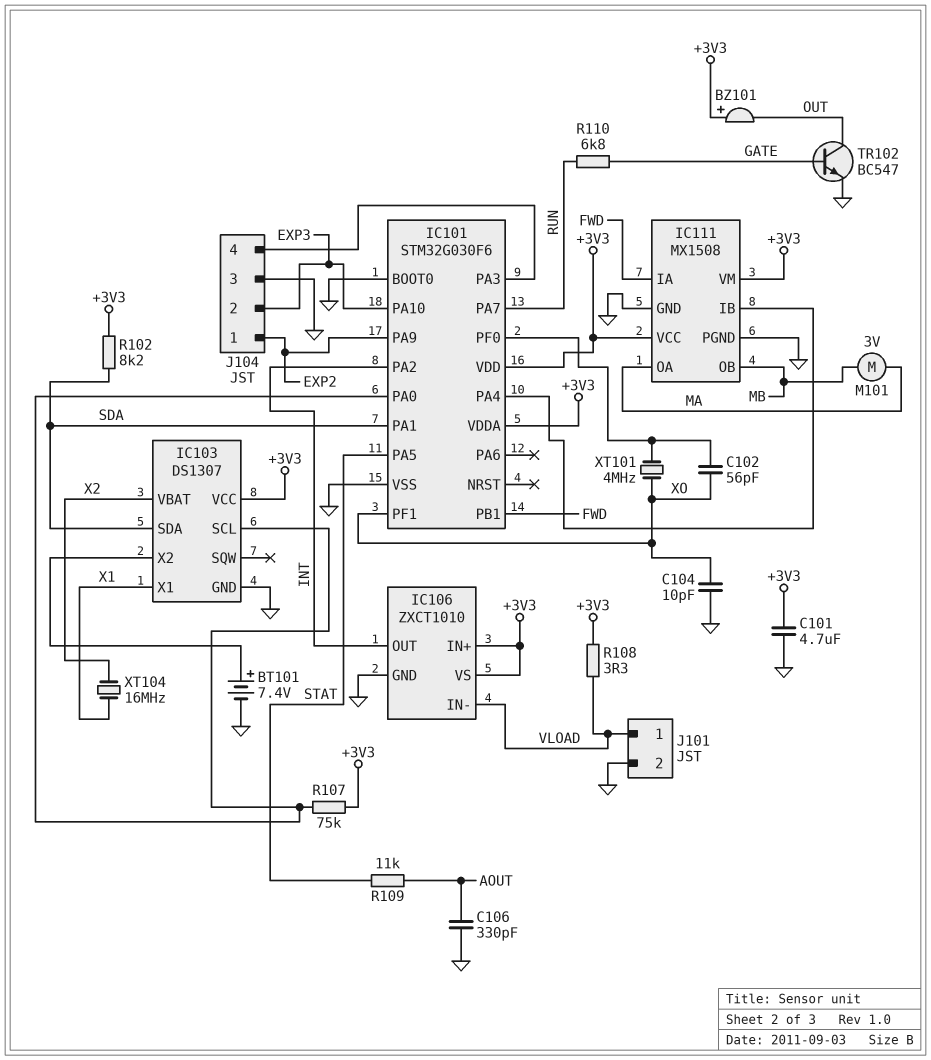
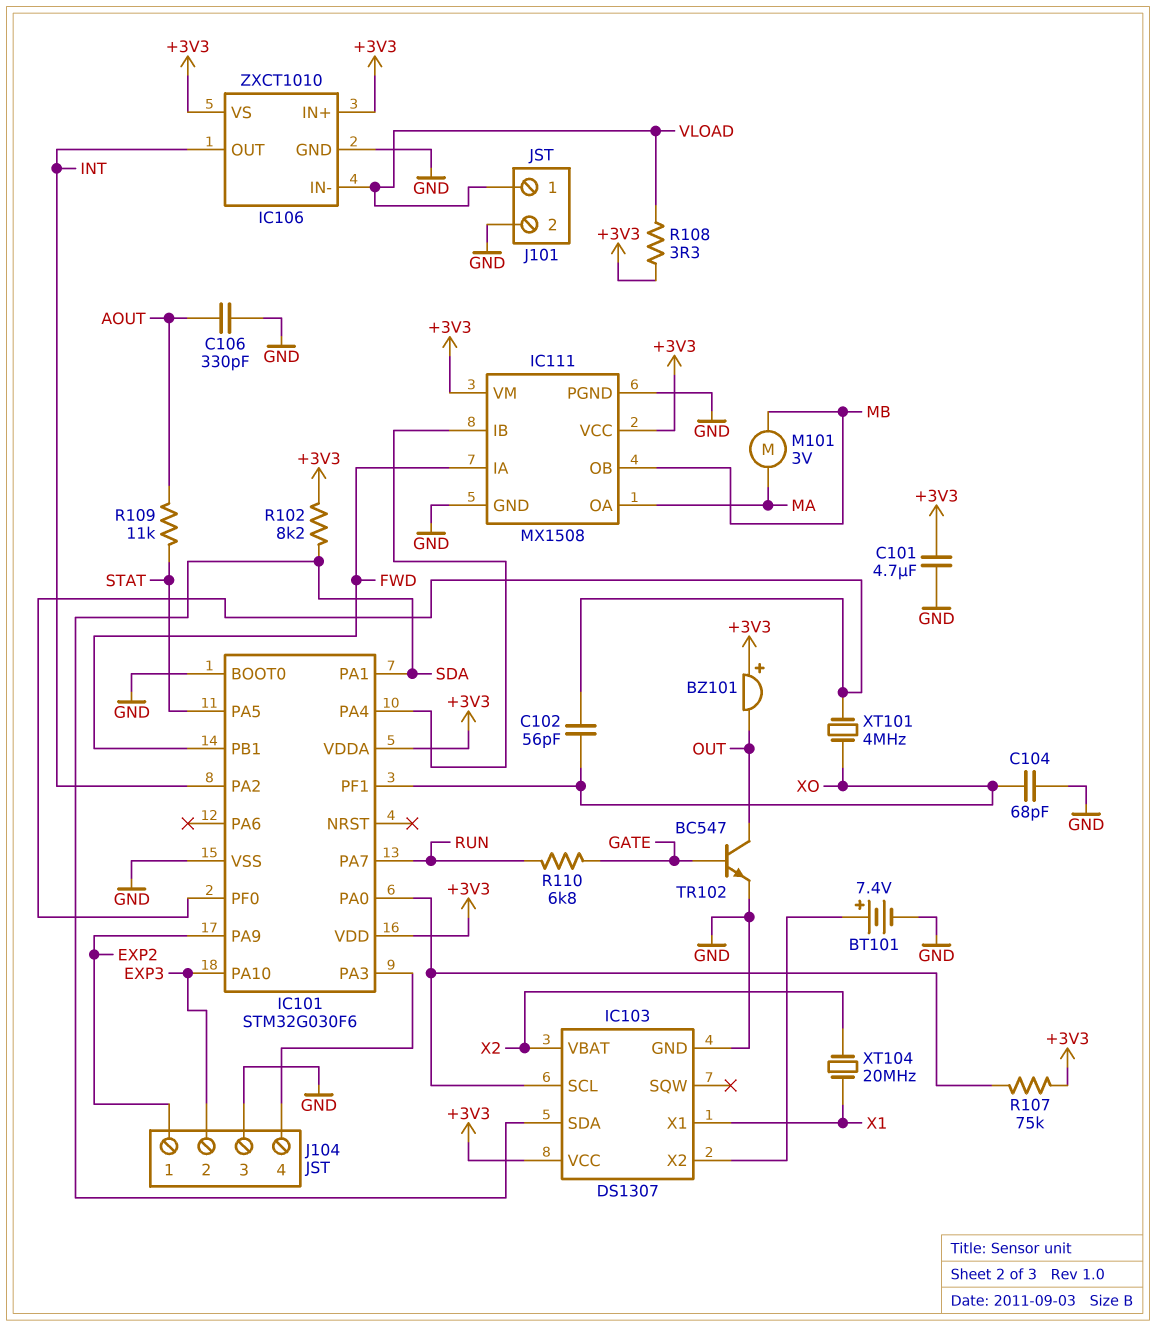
C104: 10pF (GND, XO) -> 68pF (GND, XO)
XT104: 16MHz (X1, X2) -> 20MHz (X1, X2)

